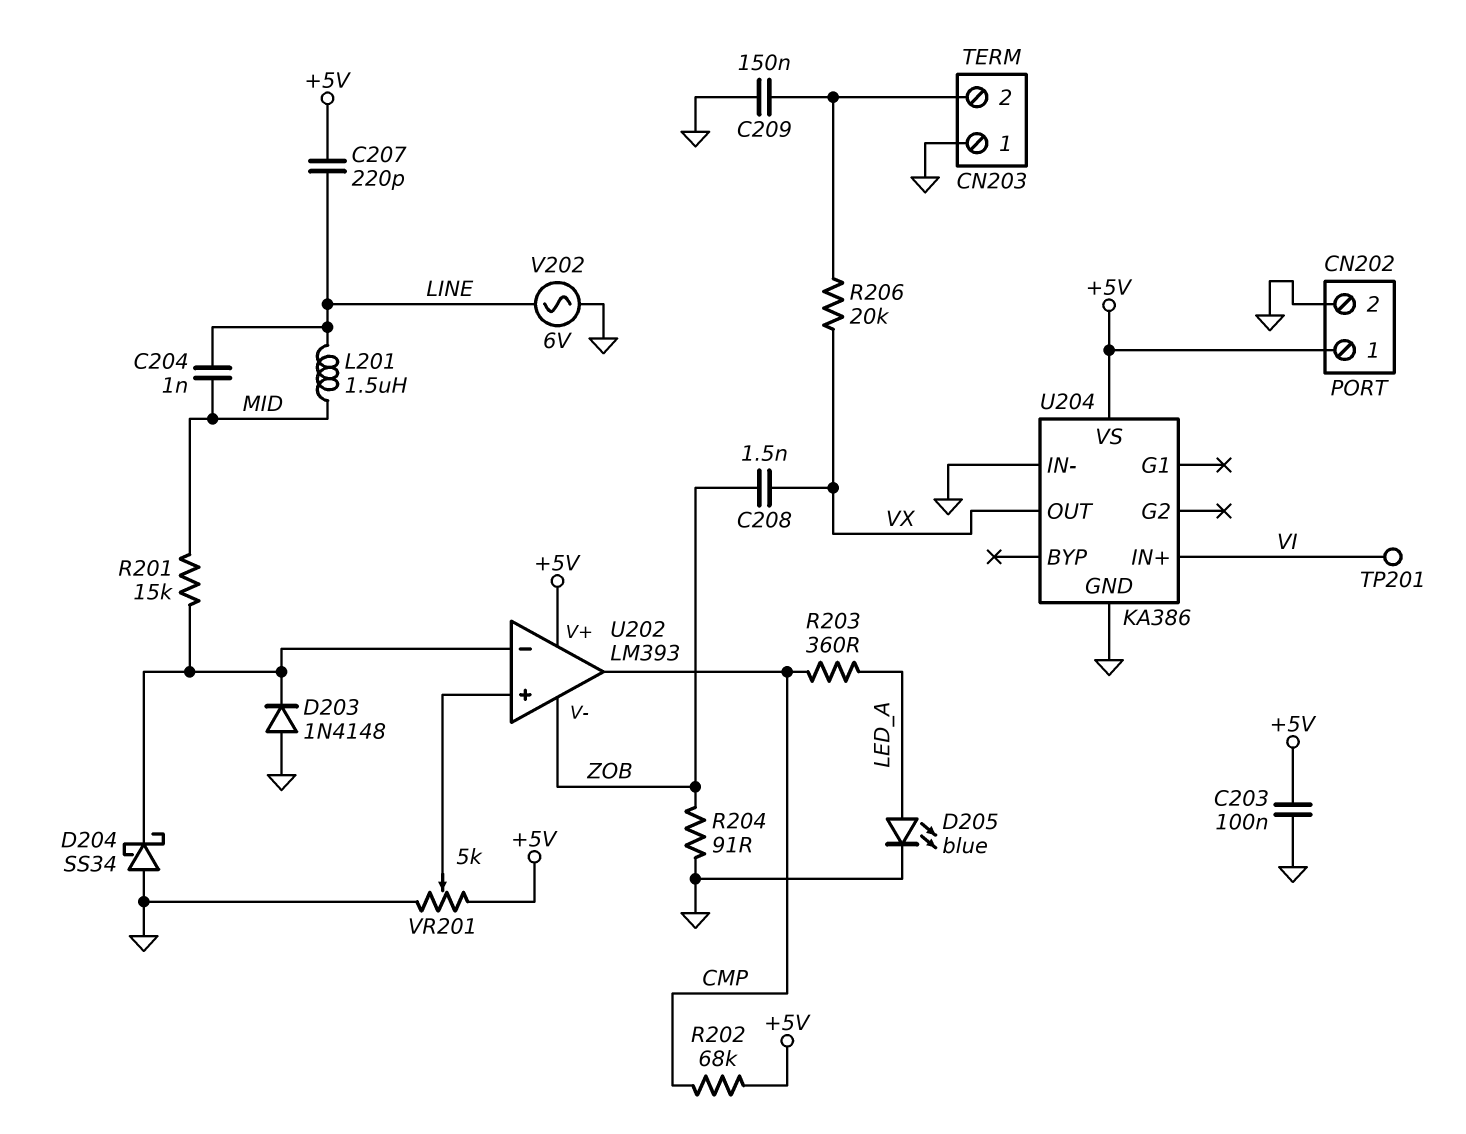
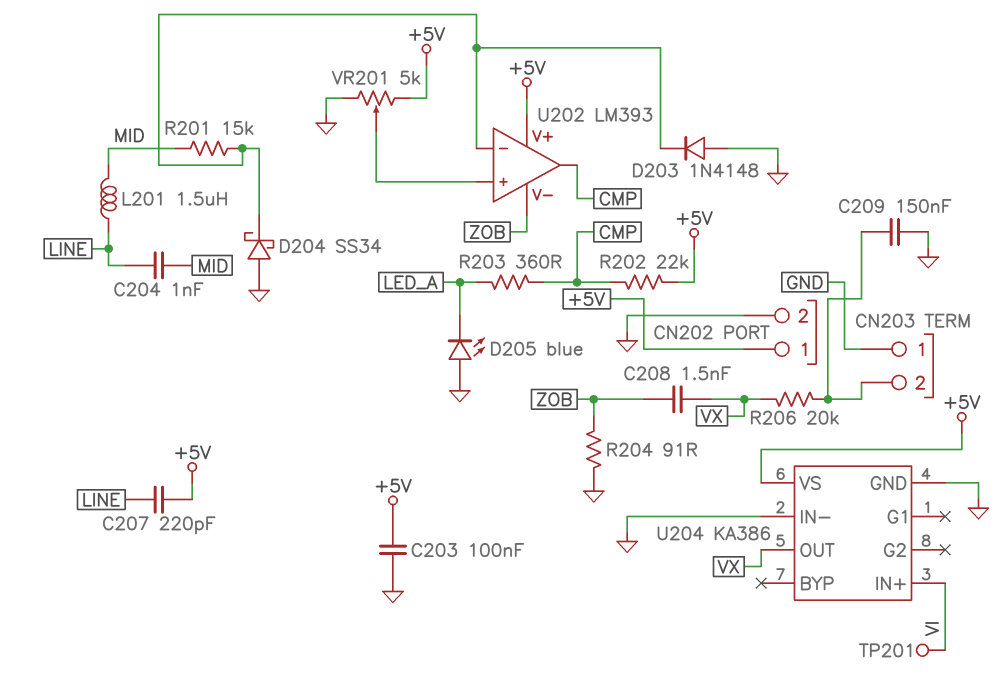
D205: LED blue (A LED_A, K GND) -> LED blue (A GND, K LED_A)
R202: 68k (+5V, CMP) -> 22k (+5V, CMP)
V202: AC 6V (GND, LINE) -> none

